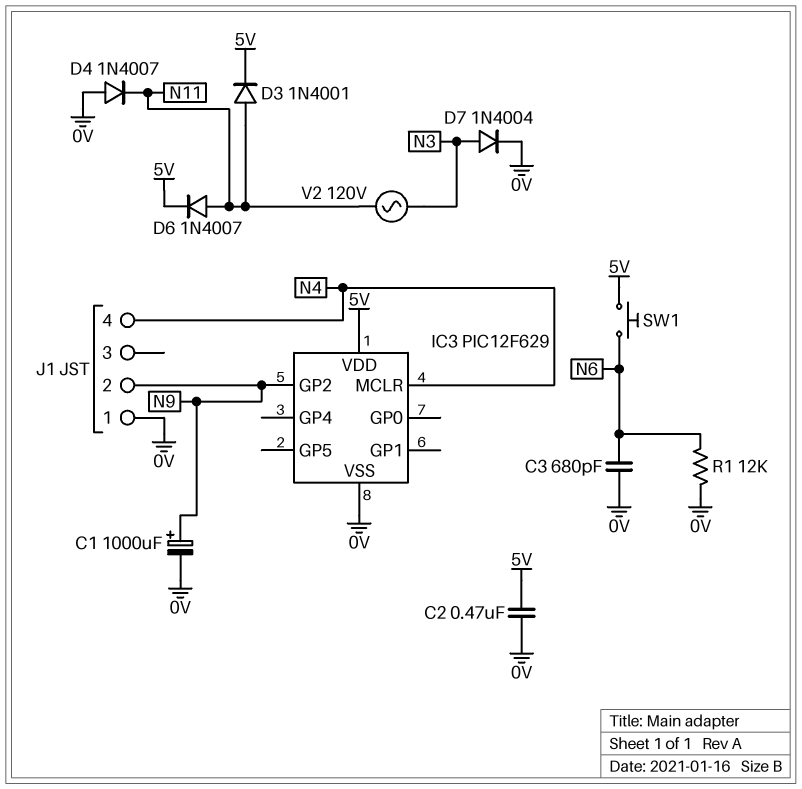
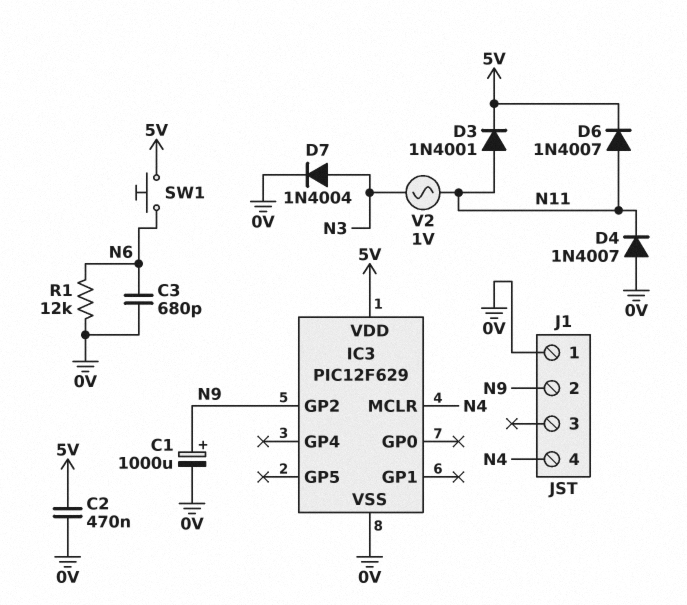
V2: AC 120V (N3, N11) -> AC 1V (N3, N11)

